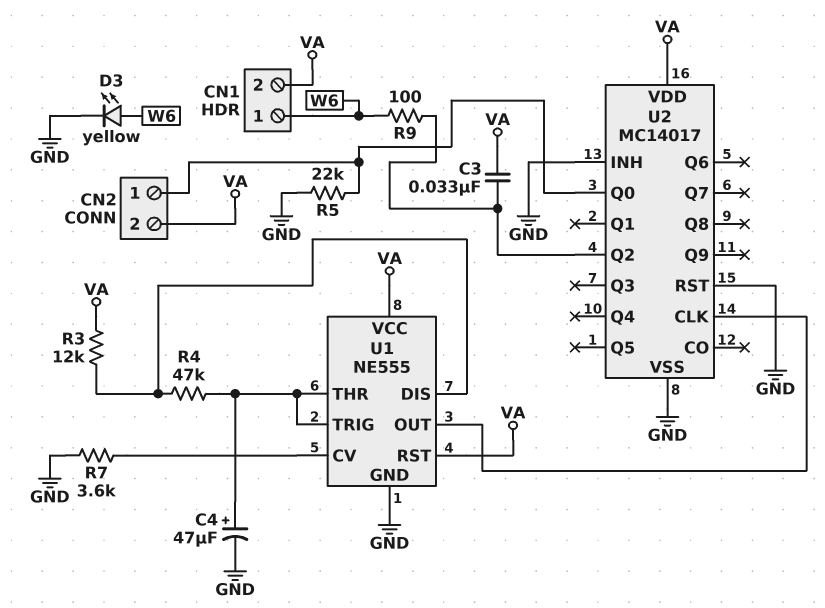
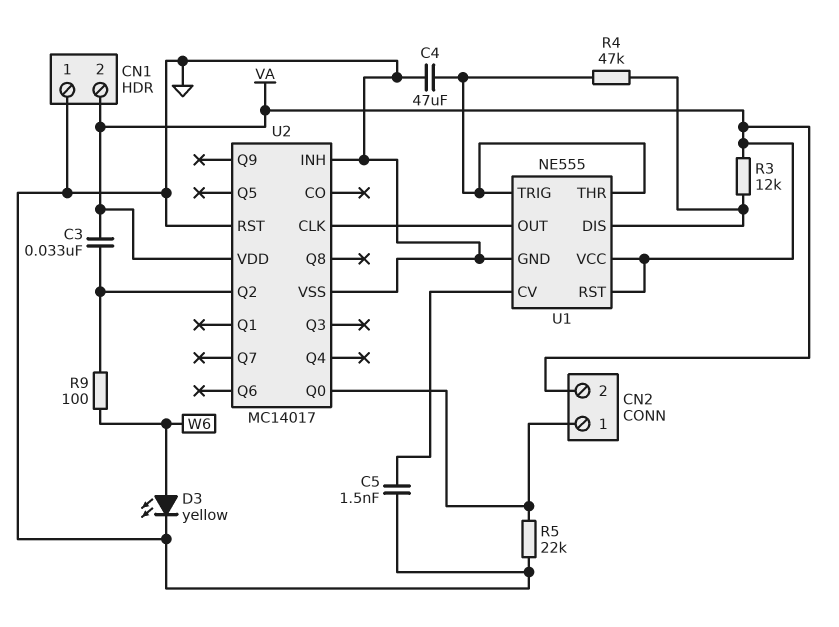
C4: 47uF (plus U1/THR, minus GND) -> 47uF (GND, U1/THR)
C5: none -> 1.5nF (GND, U1/CV)
CN1 pin 1: W6 -> GND
R7: 3.6k (GND, U1/CV) -> none

